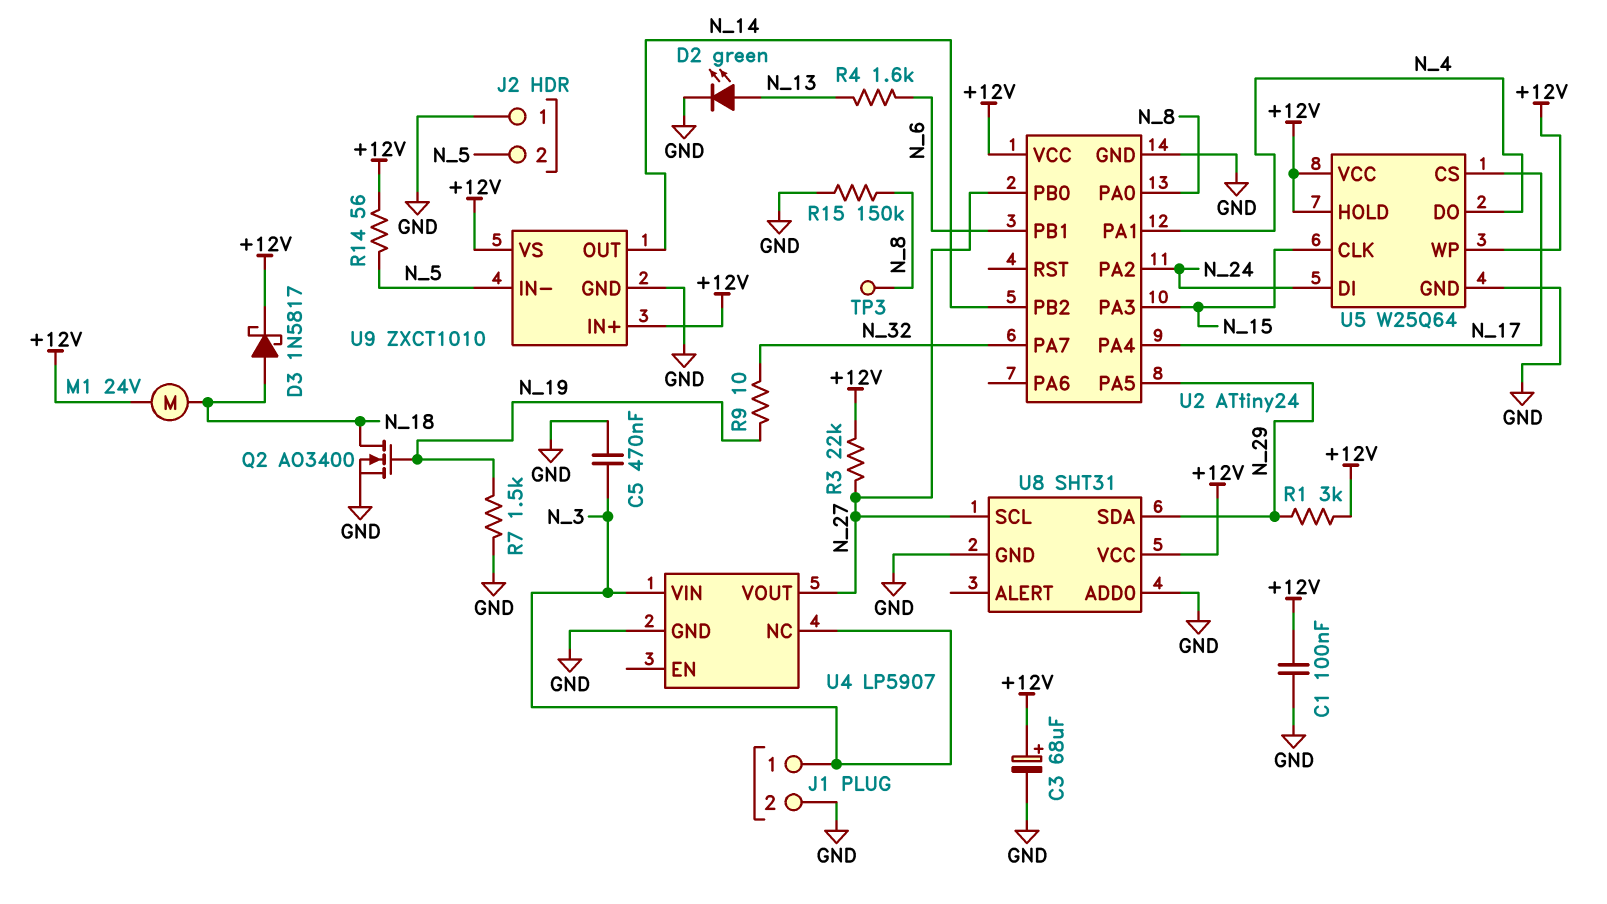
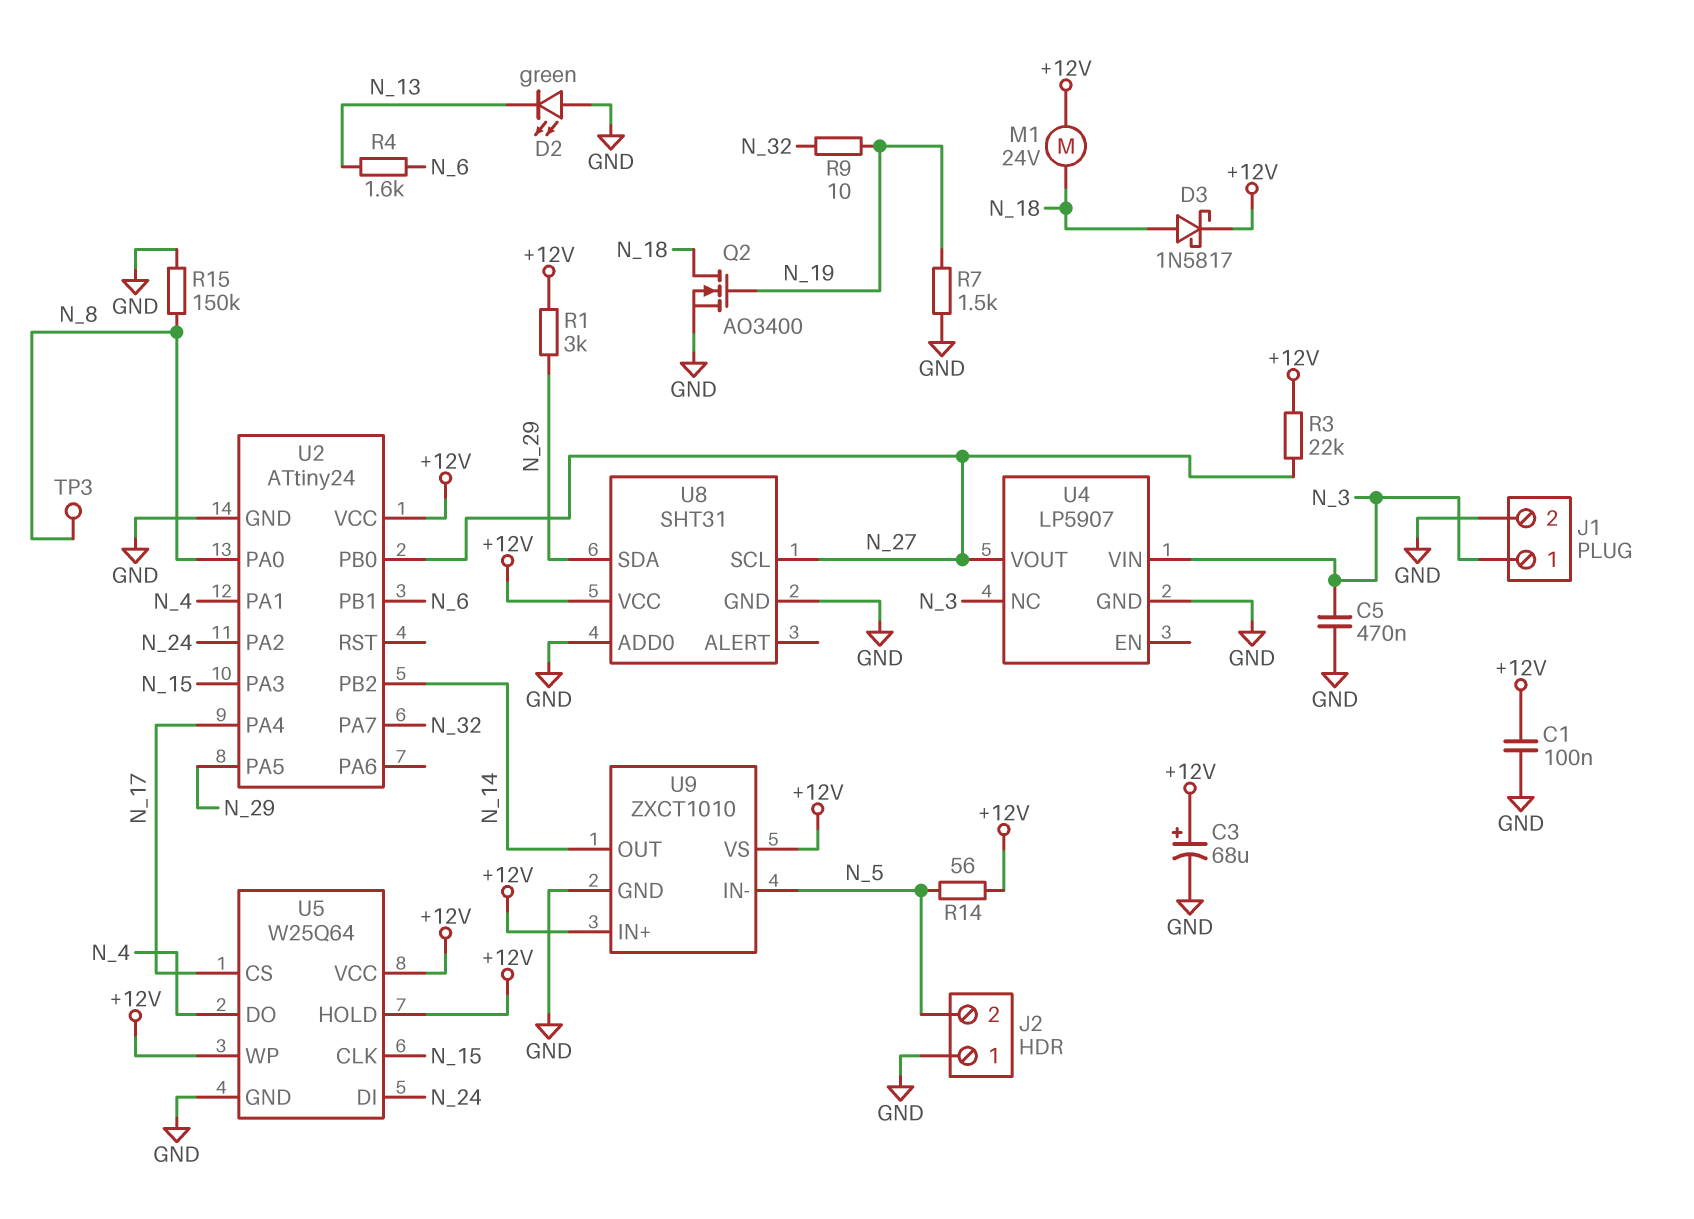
D2: LED green (A N_13, K GND) -> LED green (A GND, K N_13)

